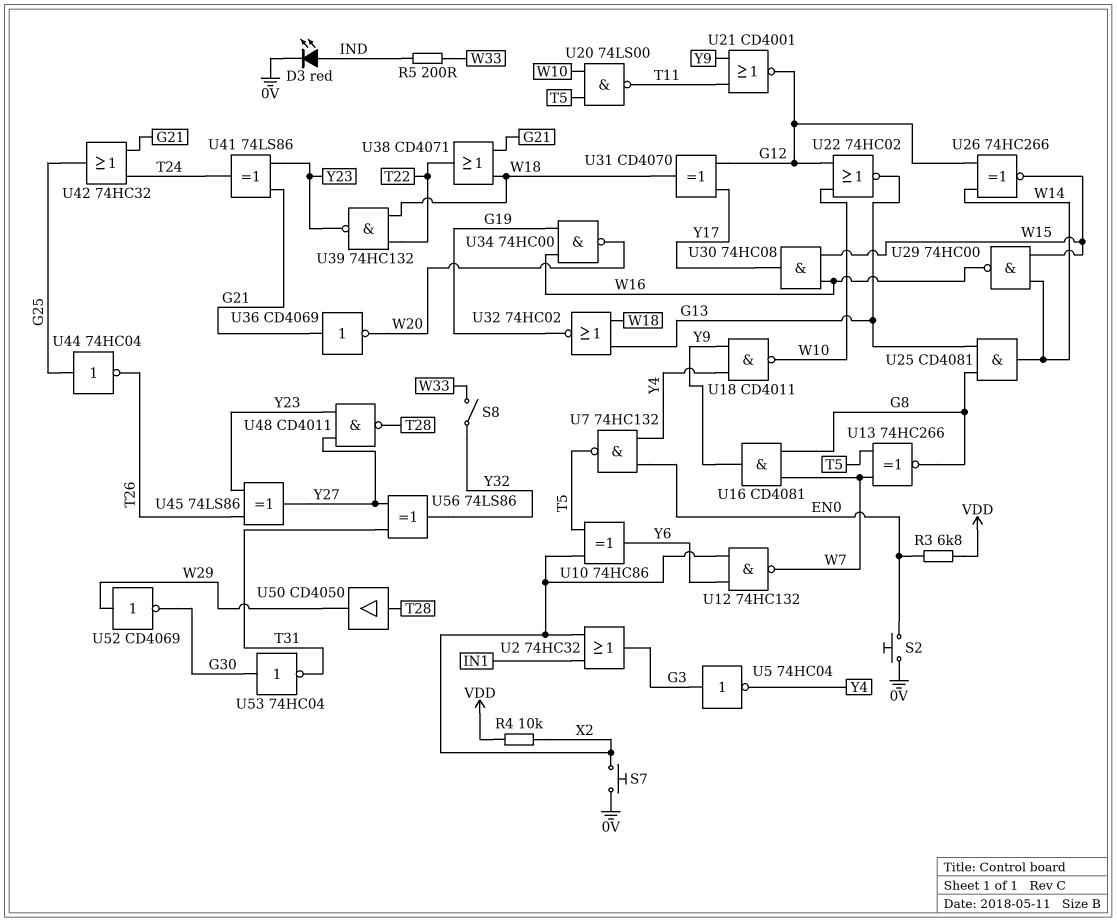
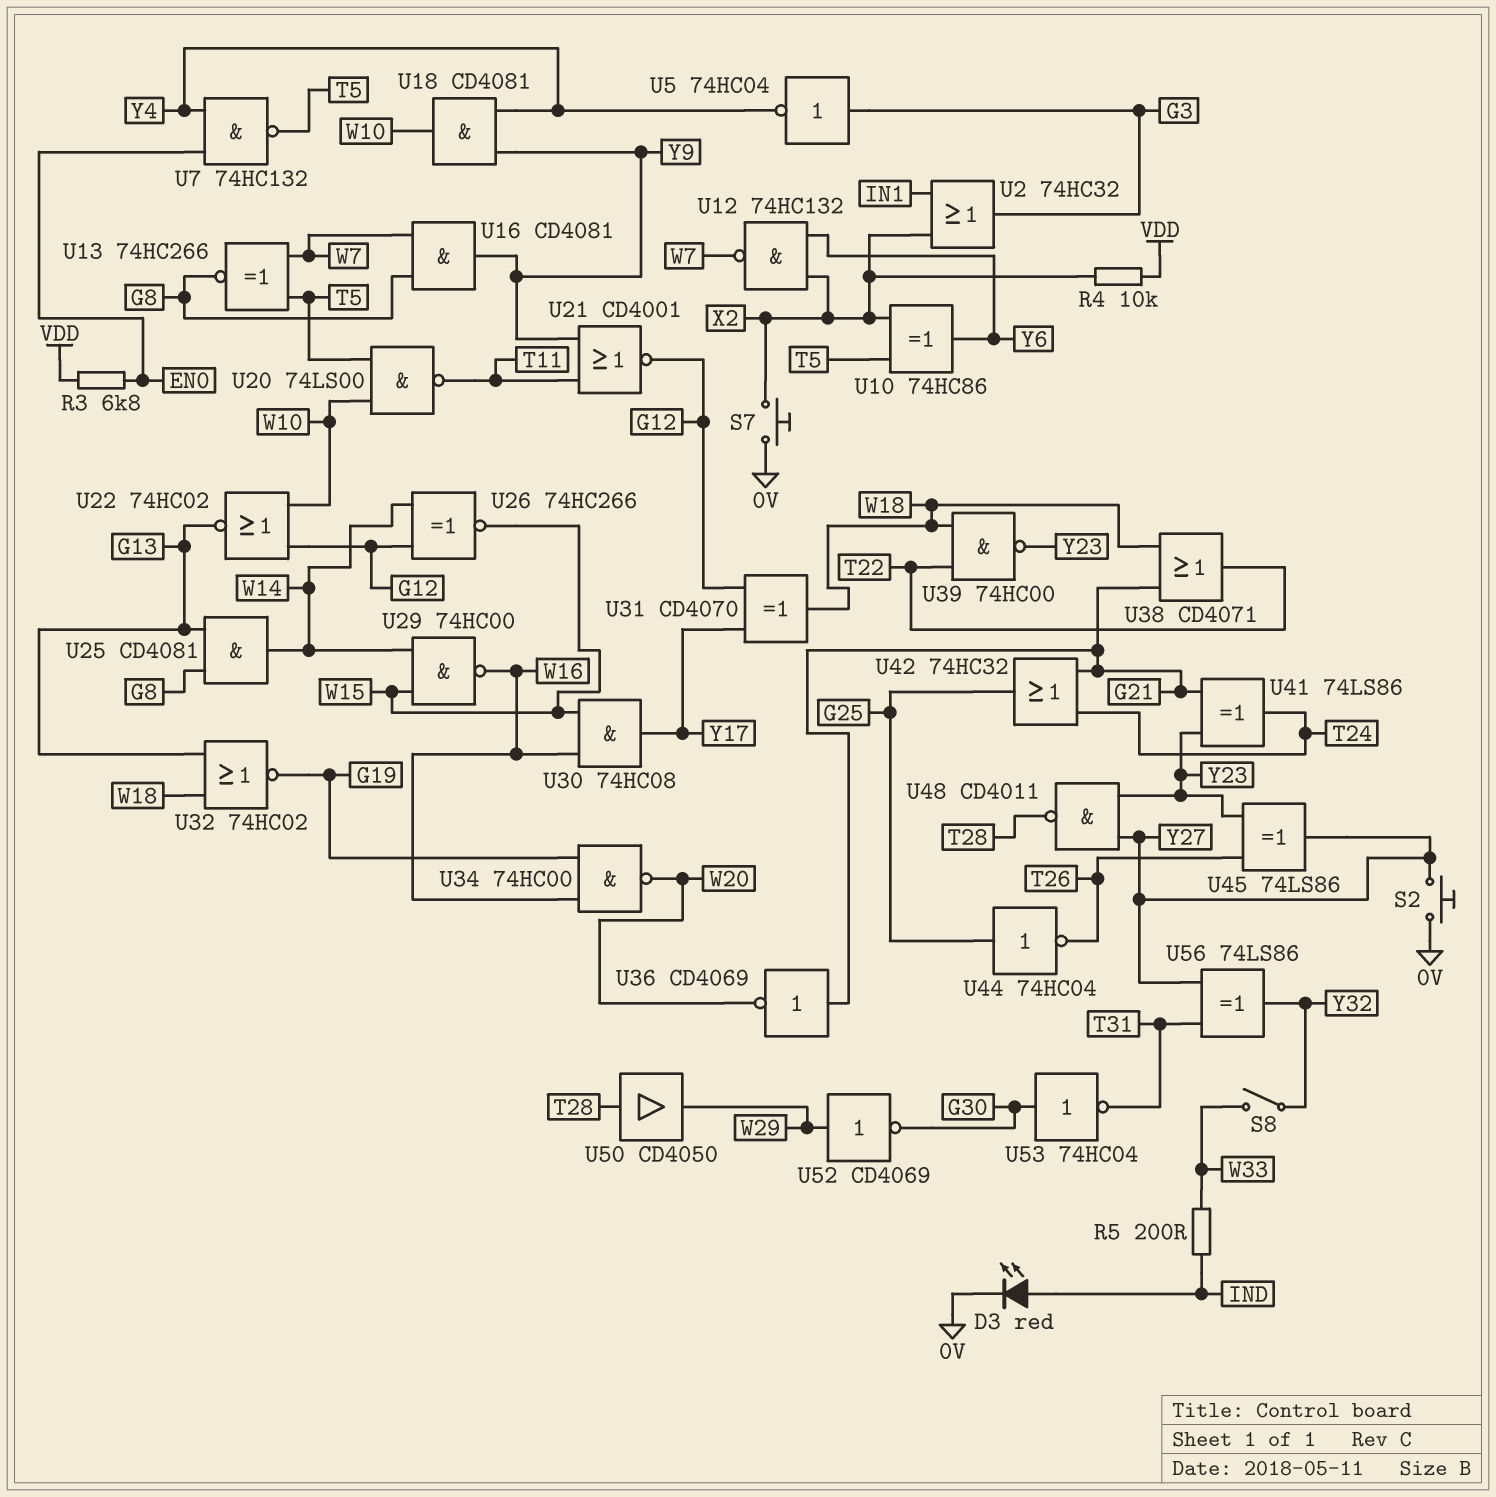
S2: button (0V, EN0) -> button (0V, Y27)
U18: NAND CD4011 (in Y4, in Y9, out W10) -> AND CD4081 (in Y4, in Y9, out W10)
U39: NAND 74HC132 (in T22, in W18, out Y23) -> NAND 74HC00 (in T22, in W18, out Y23)

